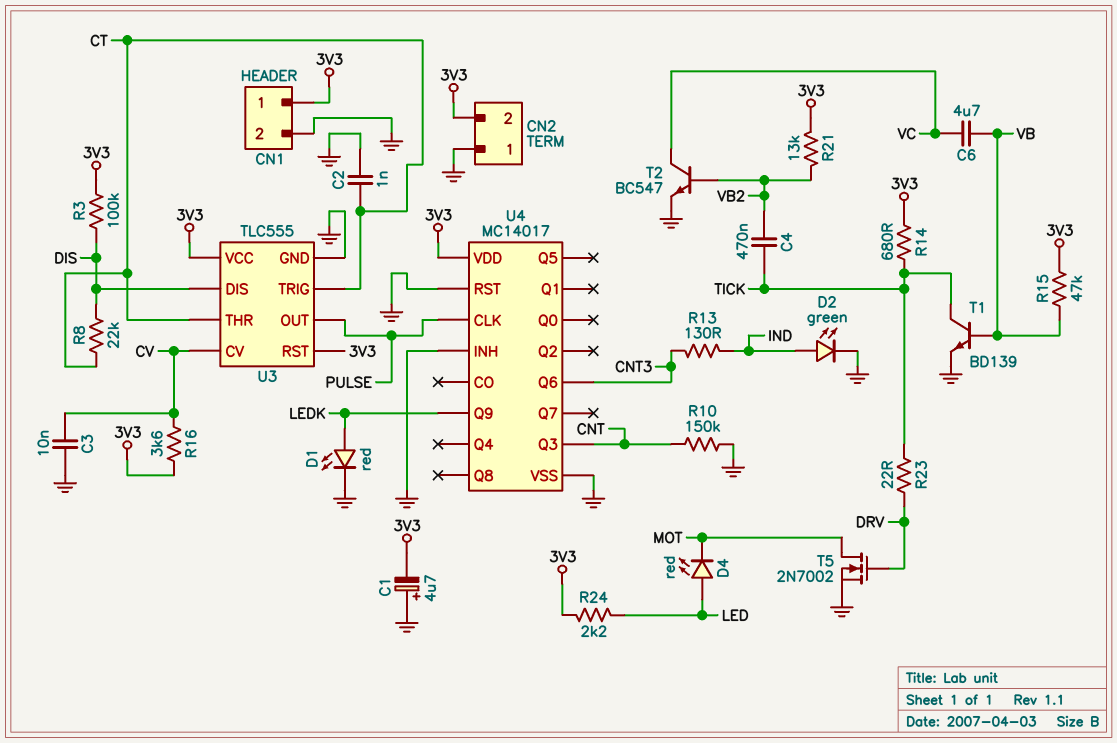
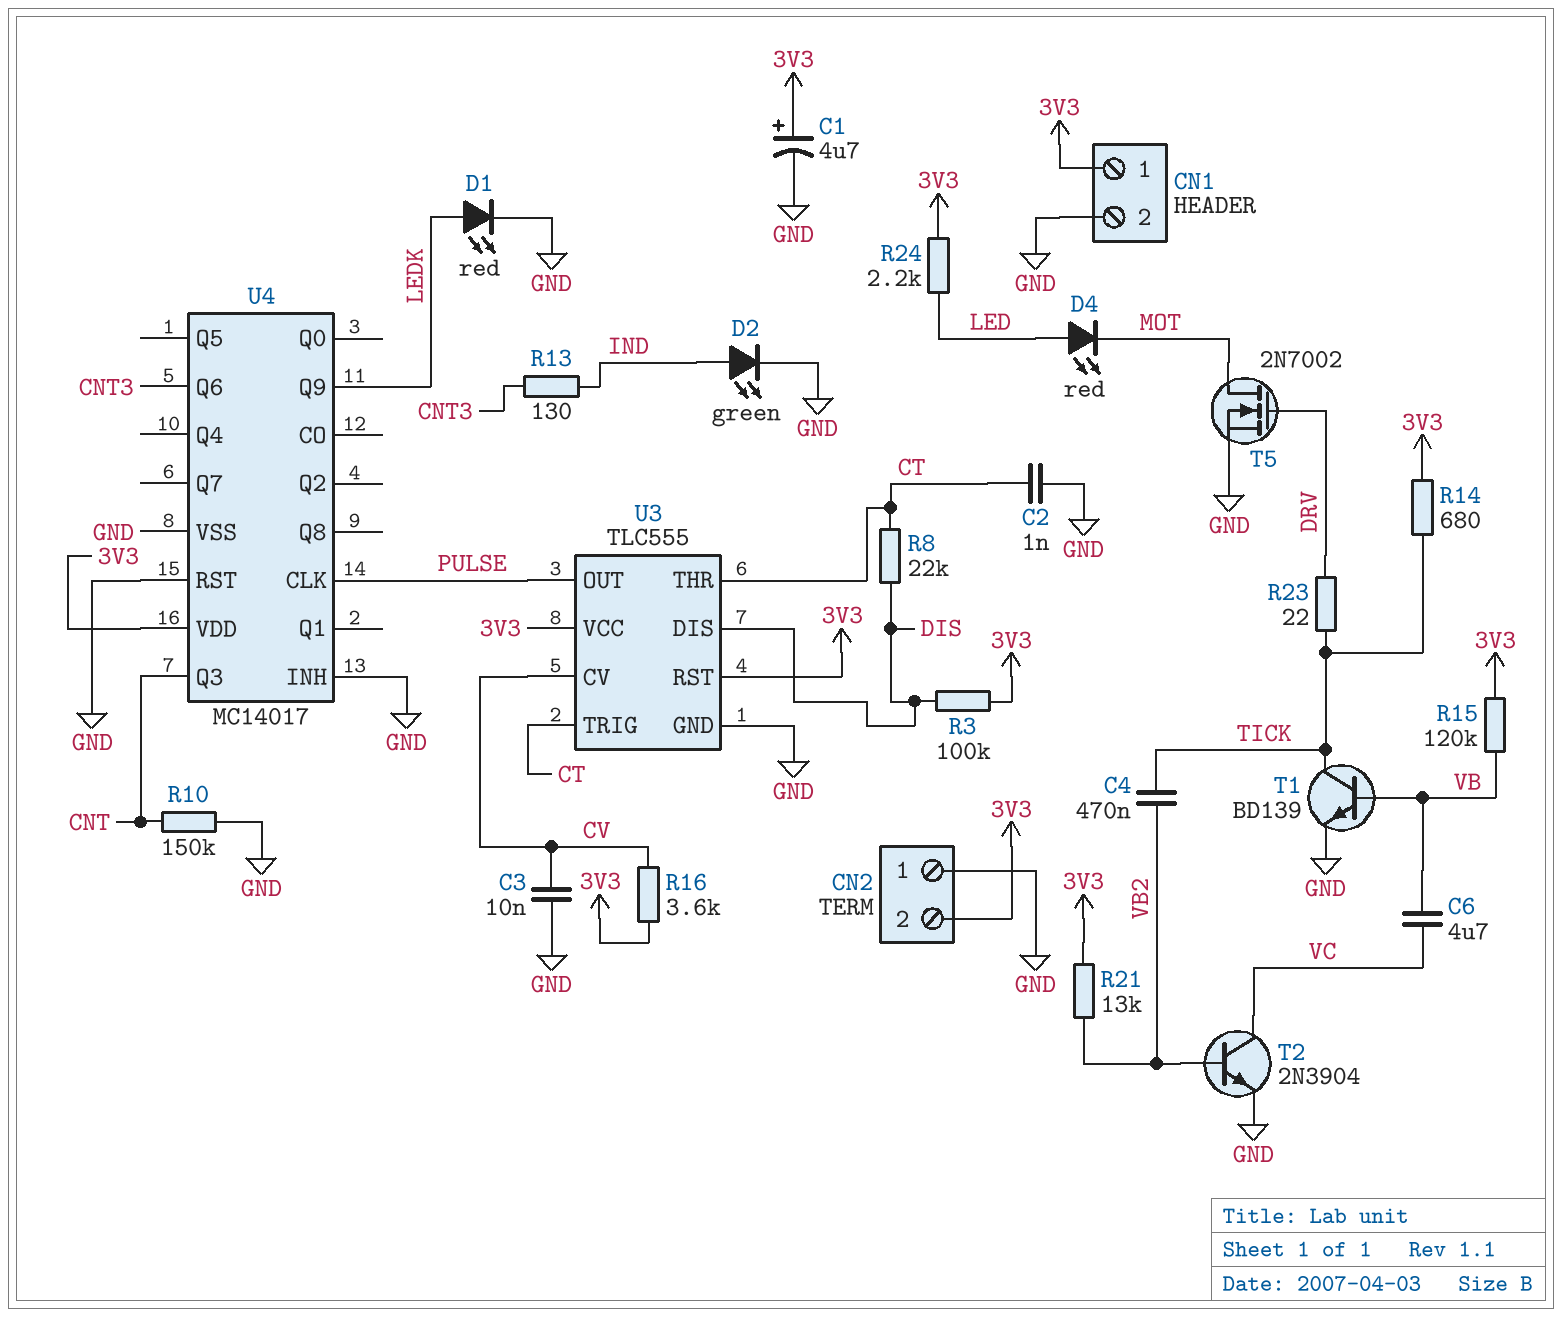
C1: 4.7uF (plus GND, minus 3V3) -> 4.7uF (plus 3V3, minus GND)
R15: 47k (3V3, VB) -> 120k (3V3, VB)
T2: NPN BC547 (B VB2, C VC, E GND) -> NPN 2N3904 (B VB2, C VC, E GND)

